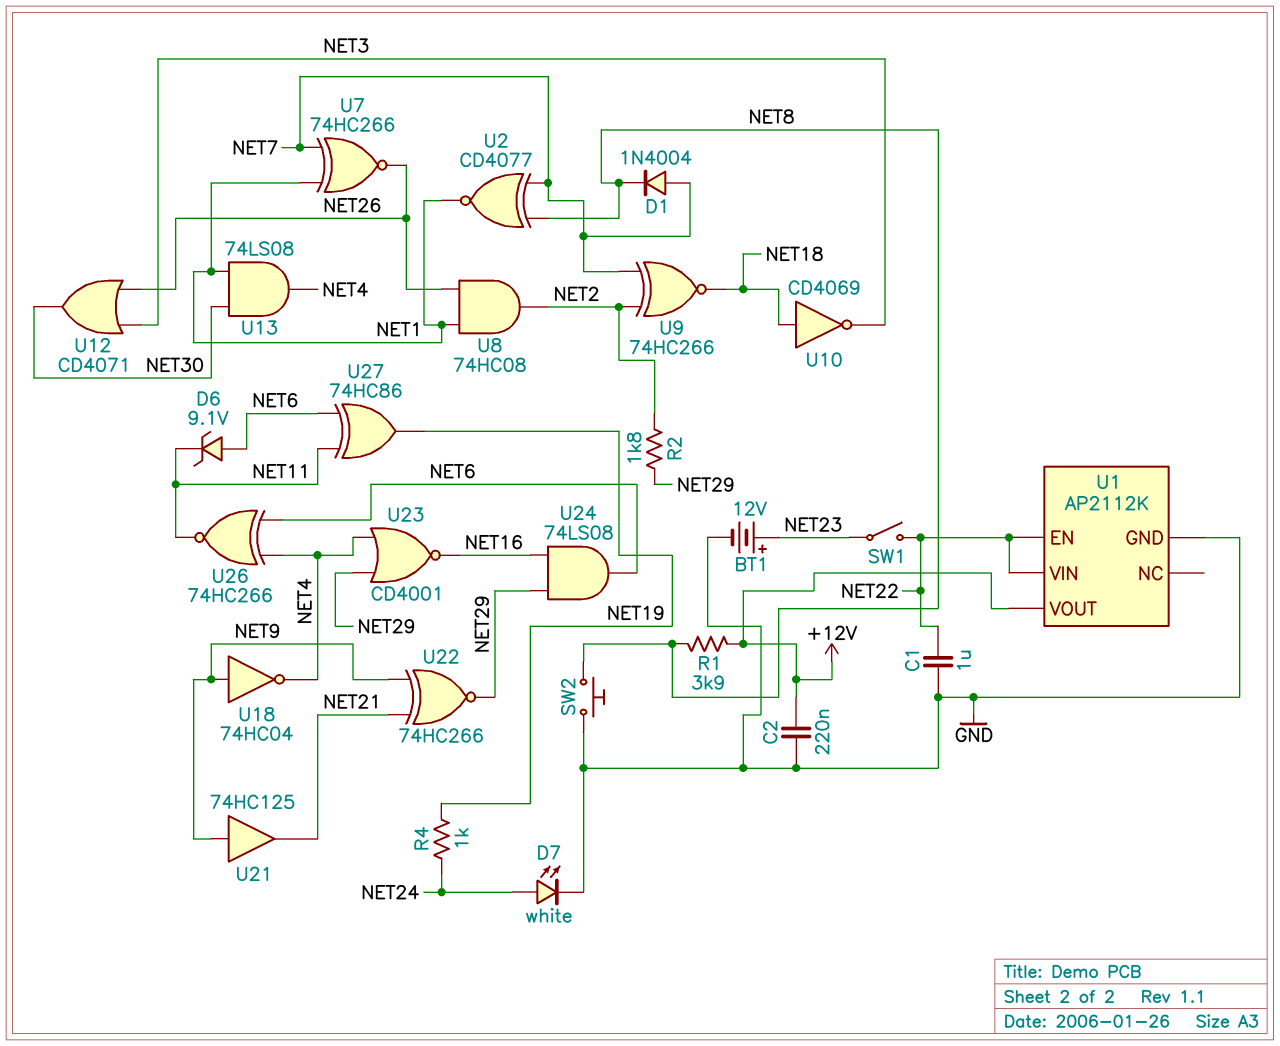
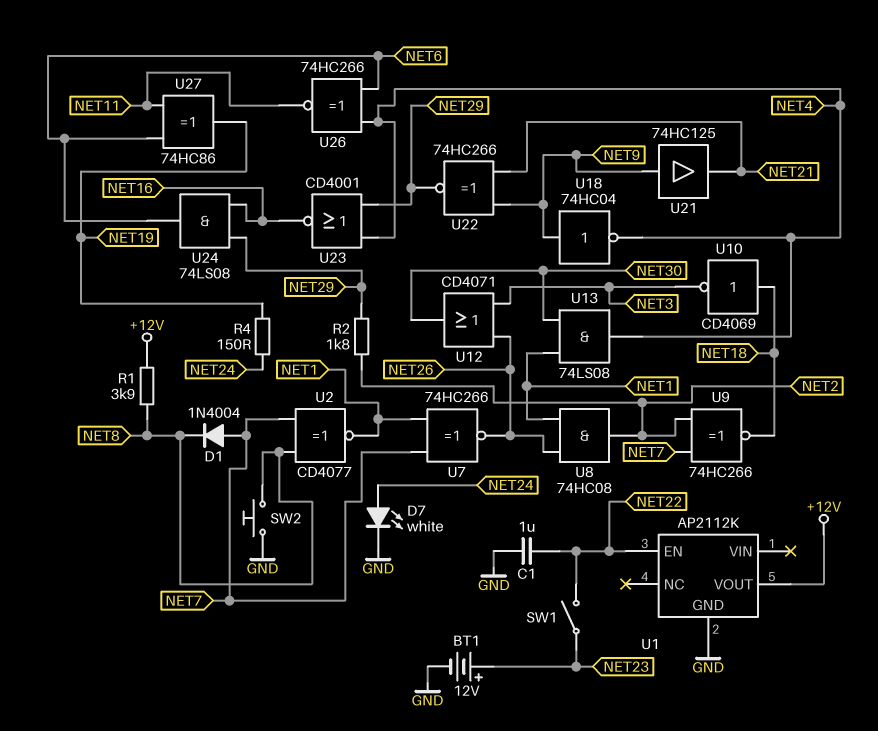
C2: 220nF (+12V, GND) -> none
D6: zener 9.1V (A NET6, K NET11) -> none
R4: 1k (NET19, NET24) -> 150 (NET19, NET24)
U1 pin VIN: NET22 -> none

